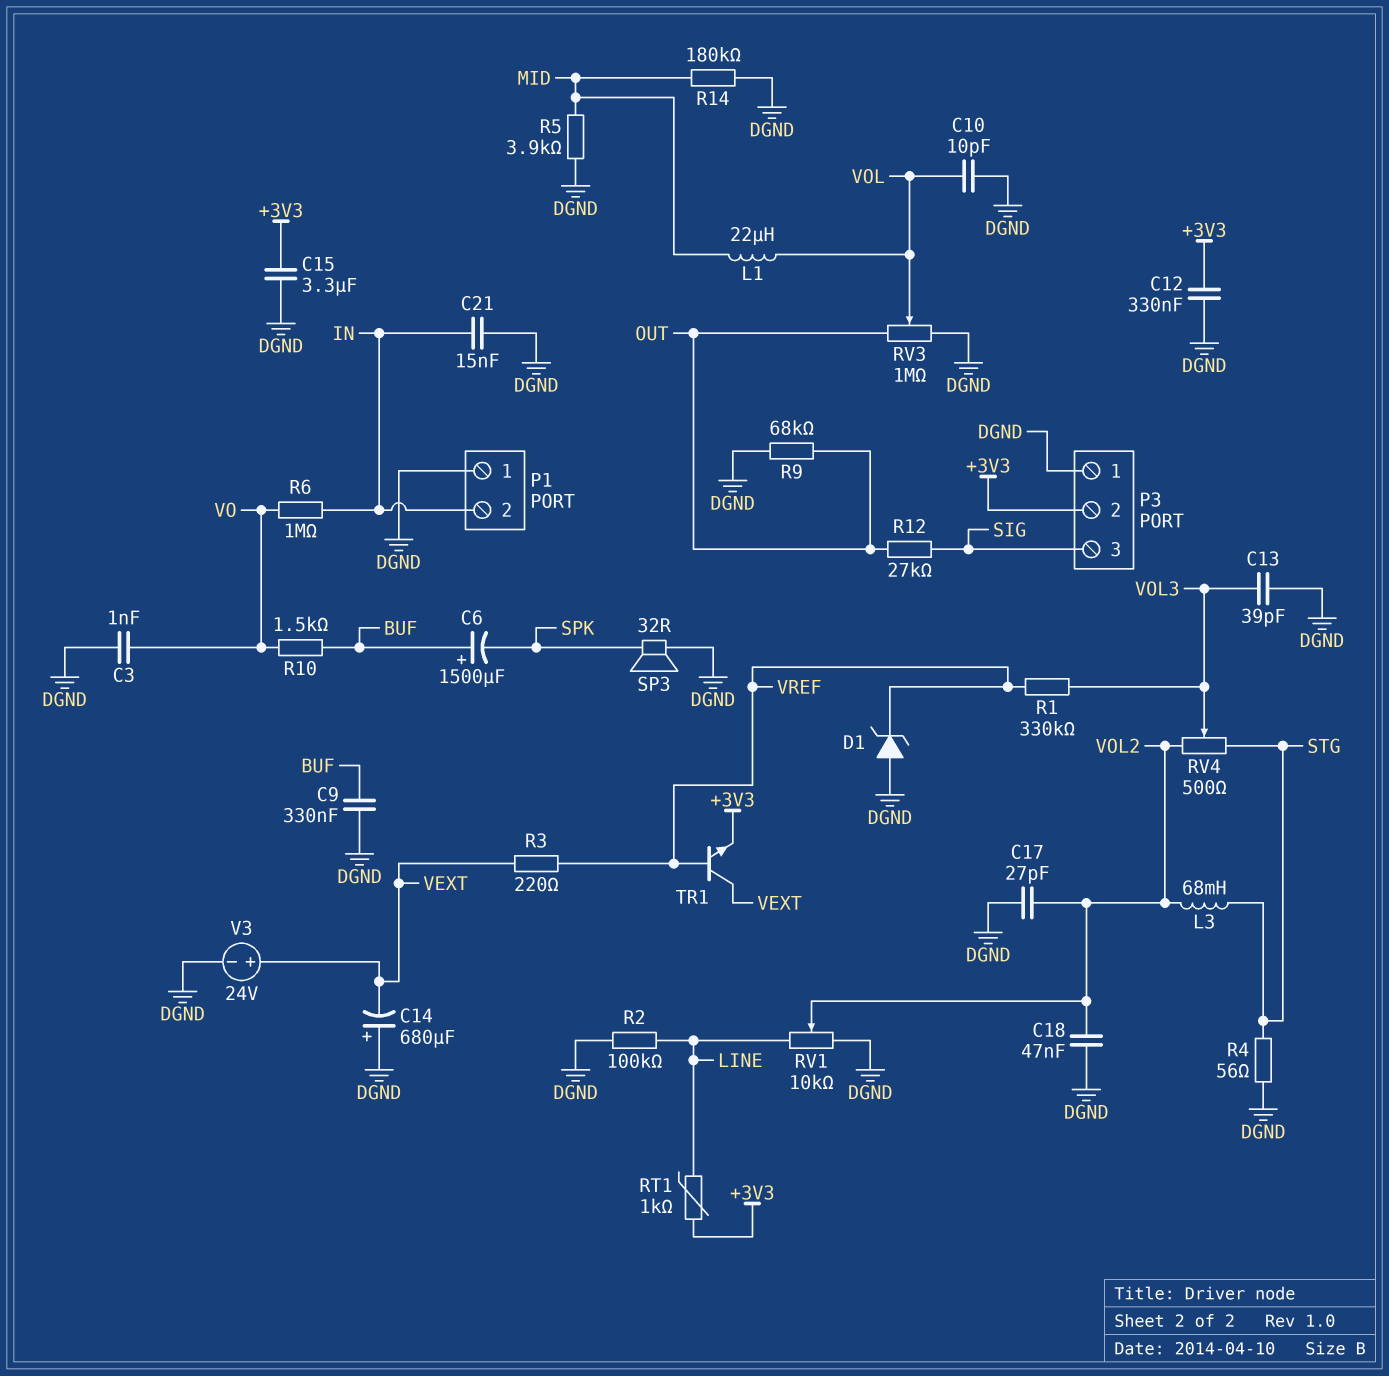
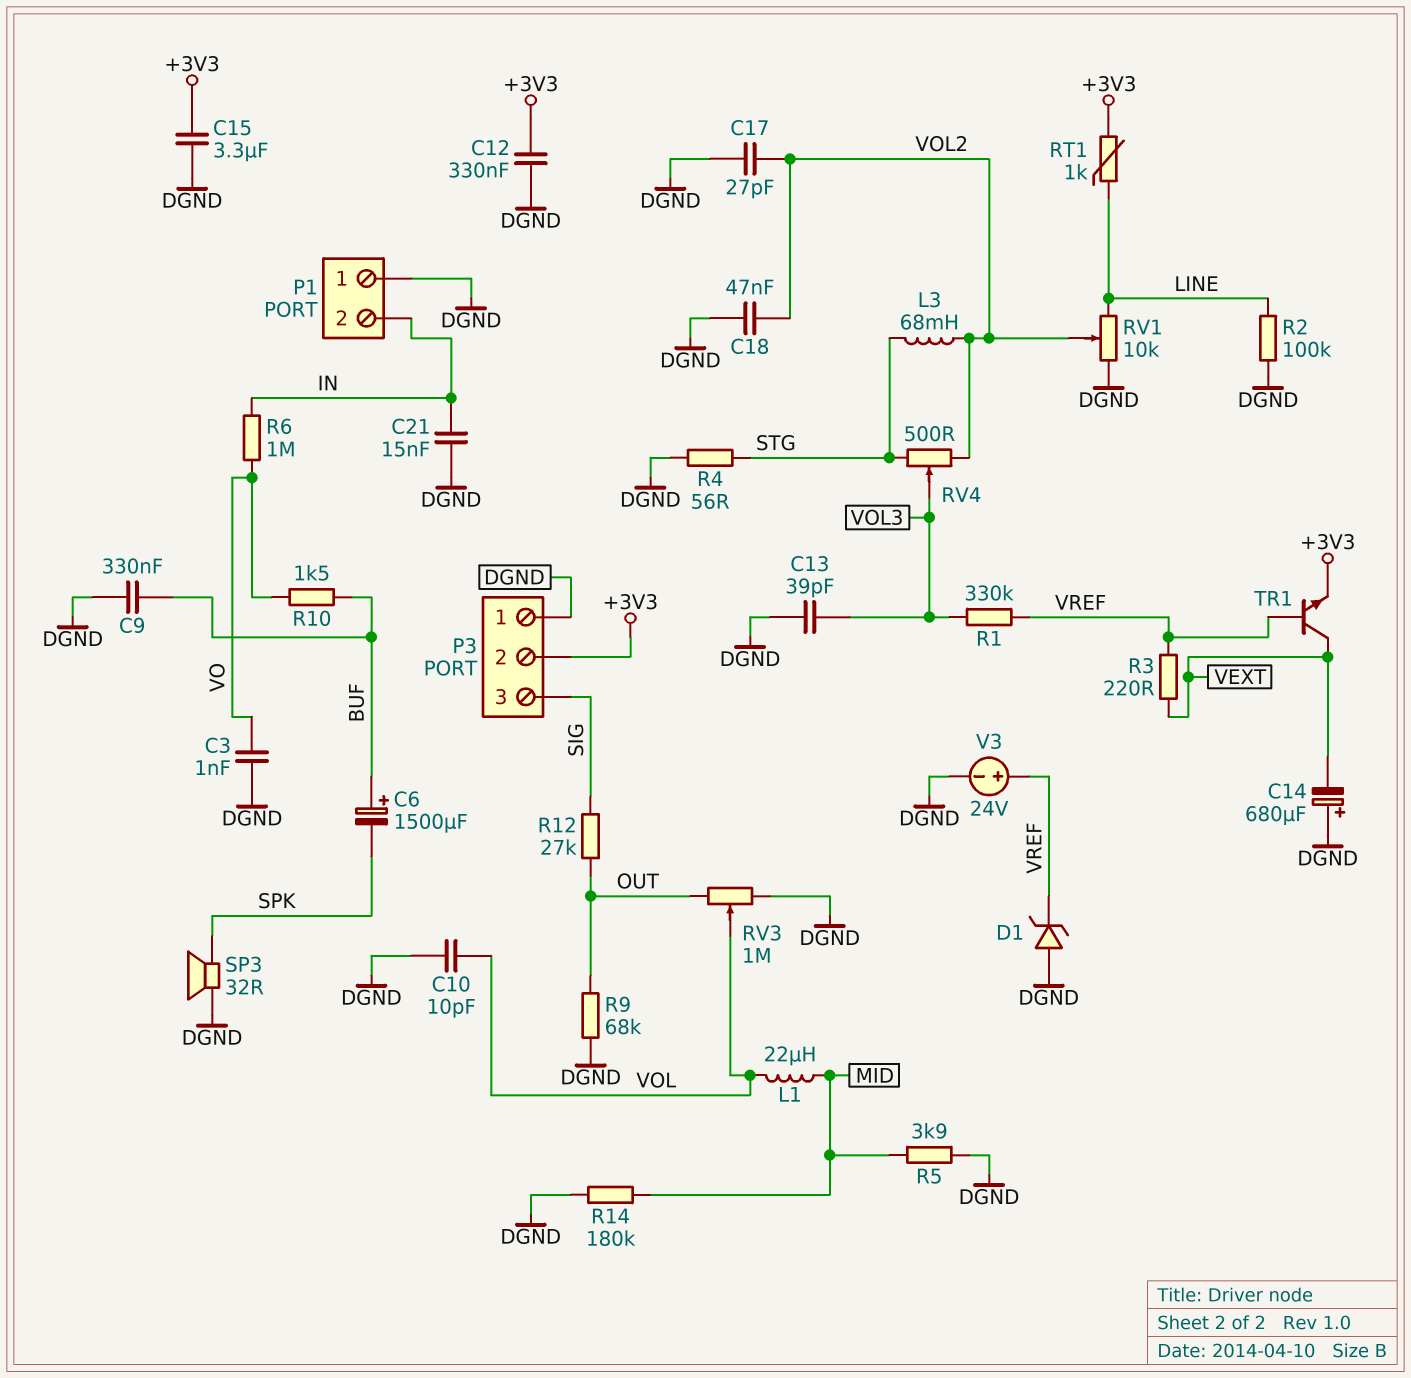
V3: 24V (plus VEXT, minus DGND) -> 24V (plus VREF, minus DGND)

